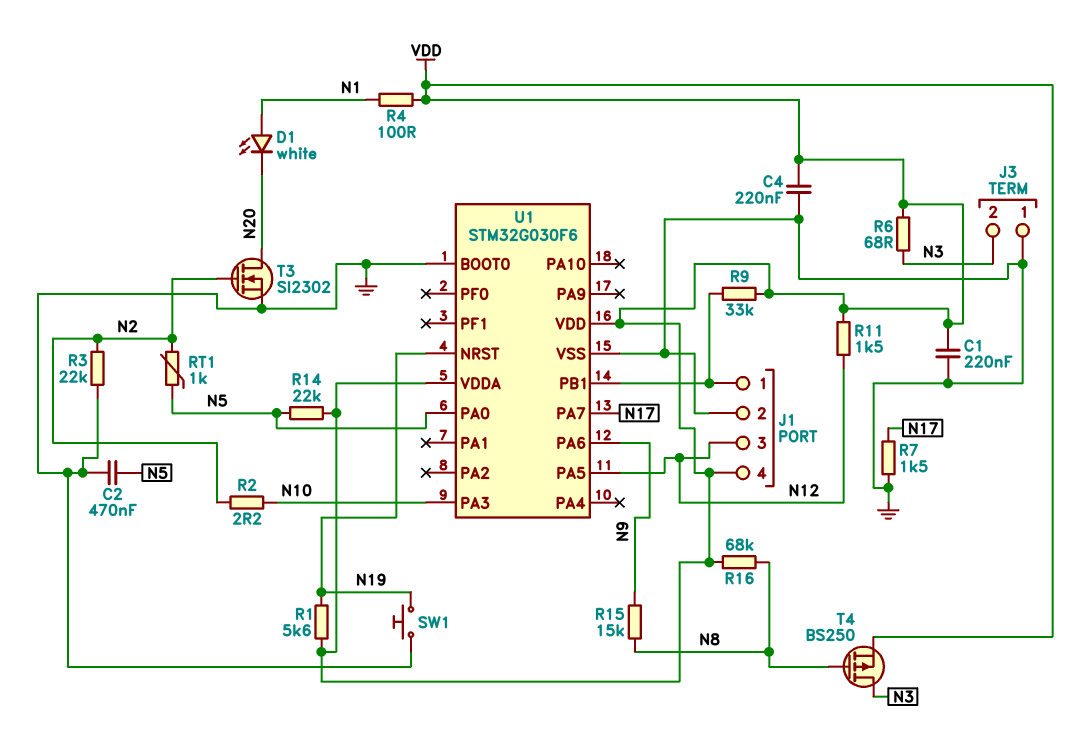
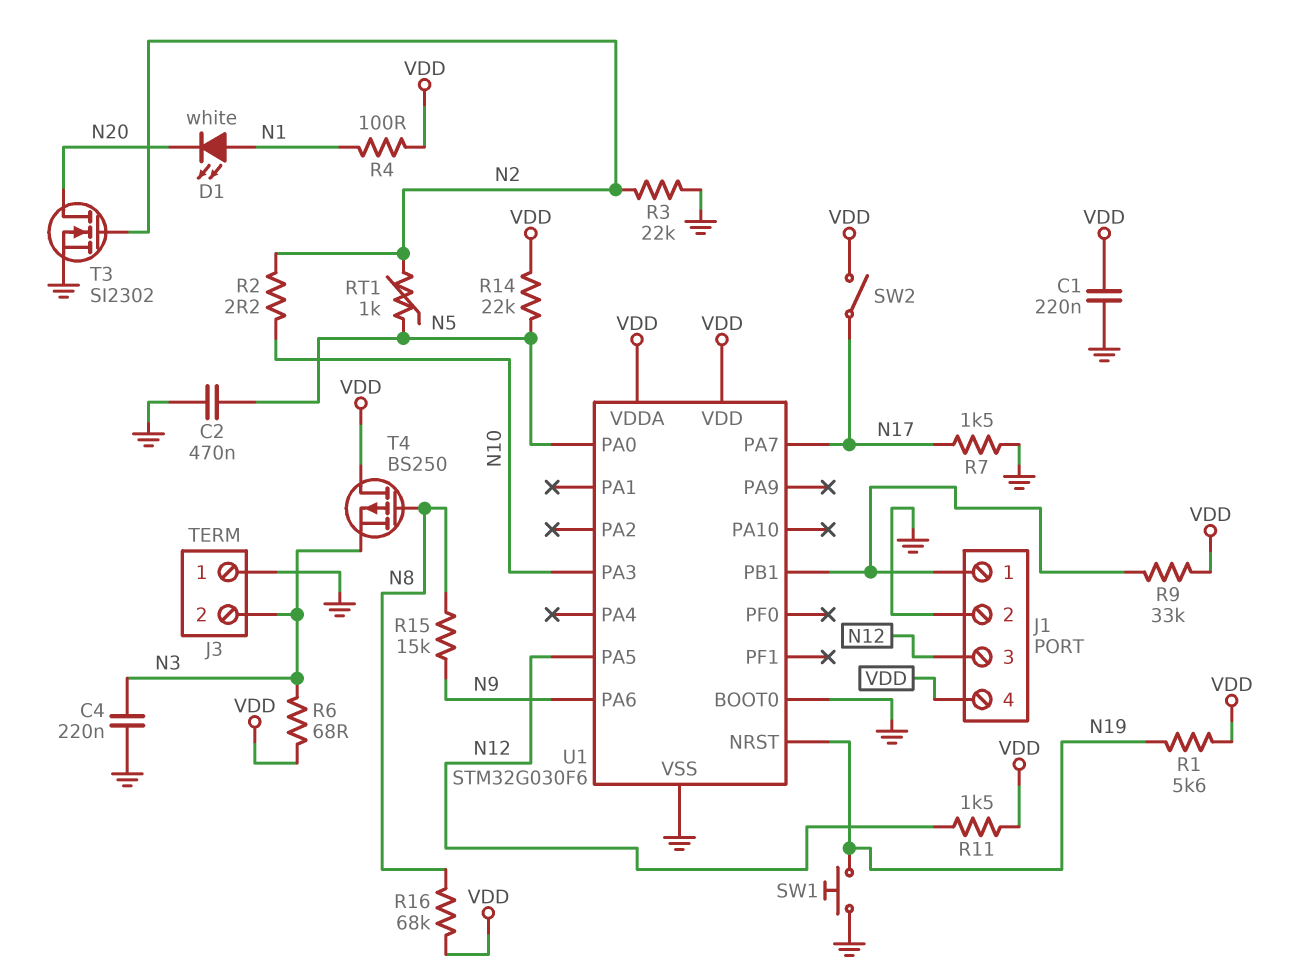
C4: 220nF (GND, VDD) -> 220nF (GND, N3)
SW2: none -> switch (N17, VDD)
T4: PMOS BS250 (G N8, D N3, S VDD) -> PMOS BS250 (G N8, D VDD, S N3)

